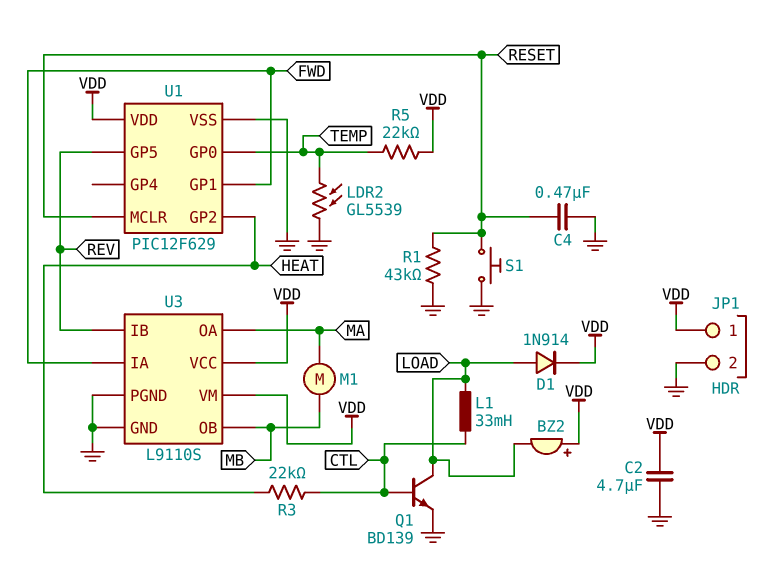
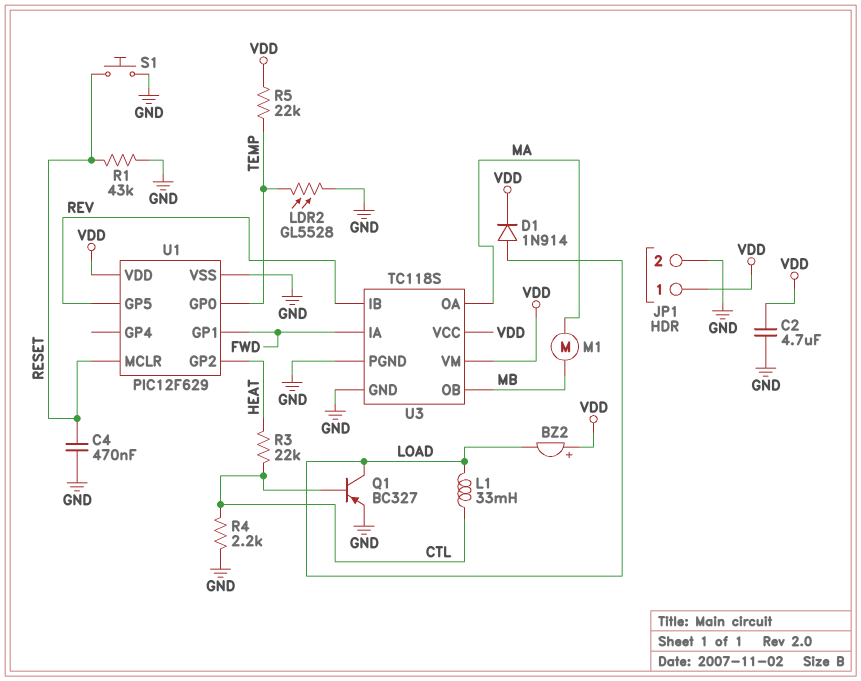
LDR2: GL5539 (GND, TEMP) -> GL5528 (GND, TEMP)
Q1: NPN BD139 (B CTL, C LOAD, E GND) -> PNP BC327 (B CTL, C LOAD, E GND)
R4: none -> 2.2k (CTL, GND)
U3: L9110S -> TC118S

